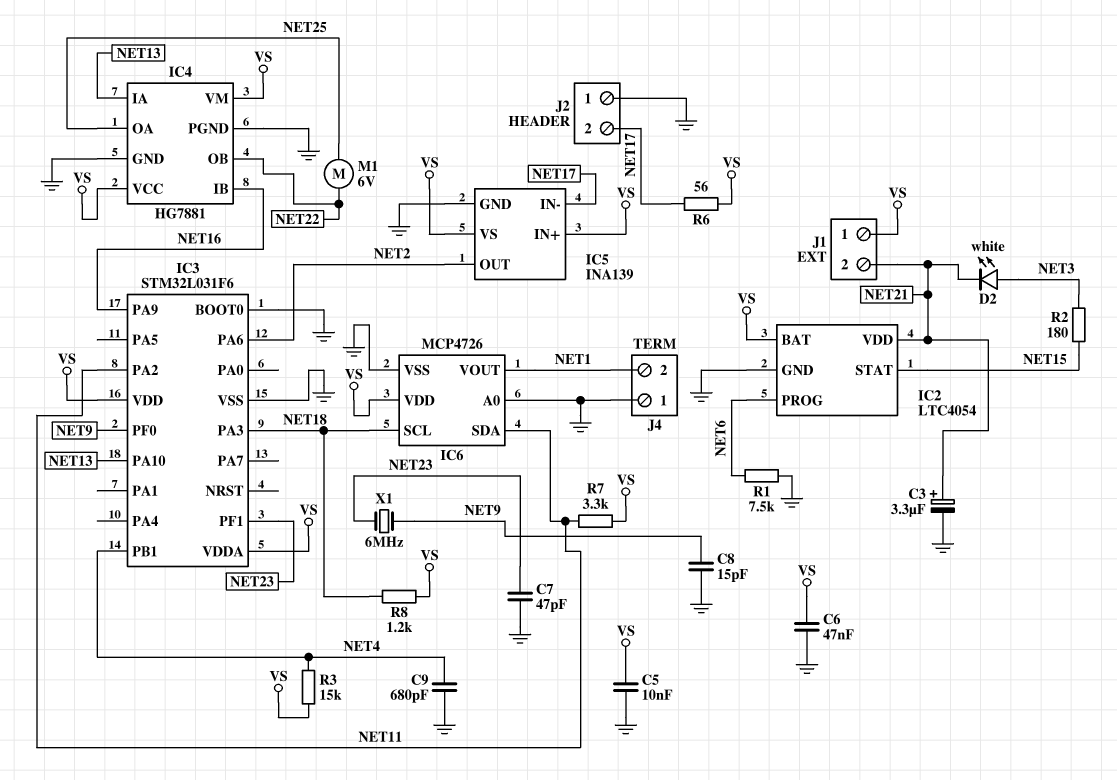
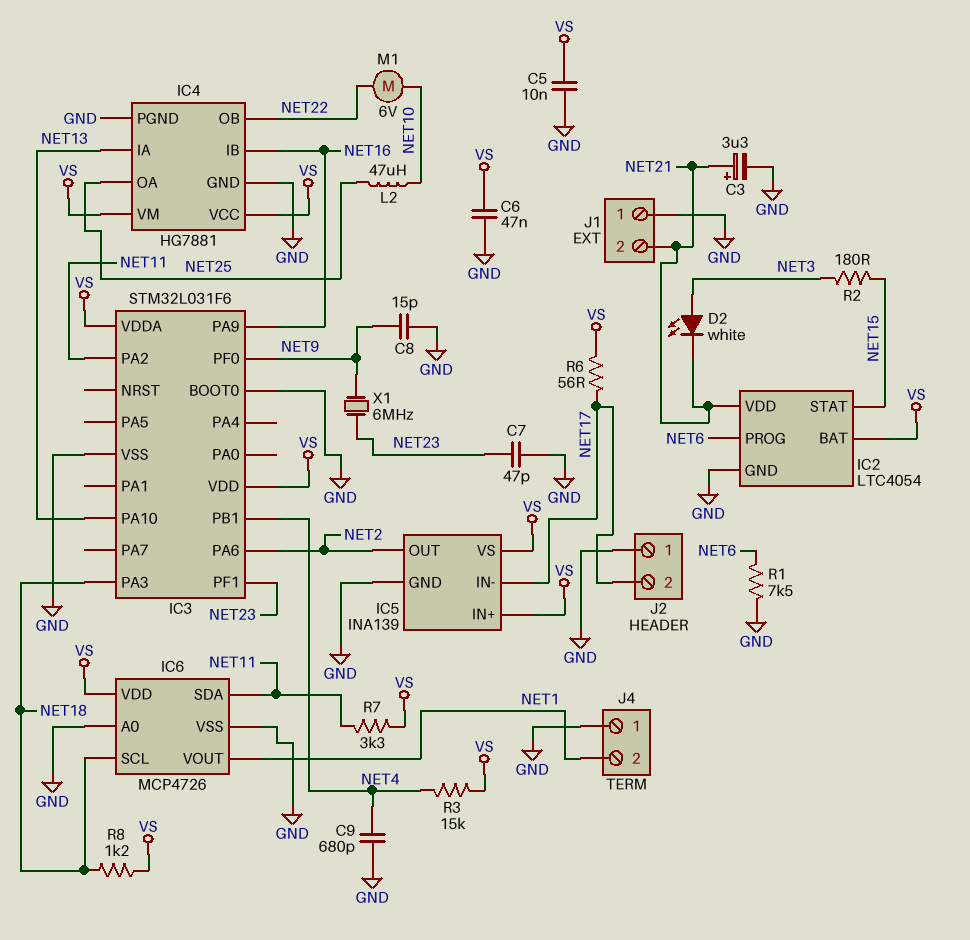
J1 pin 1: VS -> GND
L2: none -> 47uH (NET10, NET25)
M1: motor 6V (NET22, NET25) -> motor 6V (NET10, NET22)

